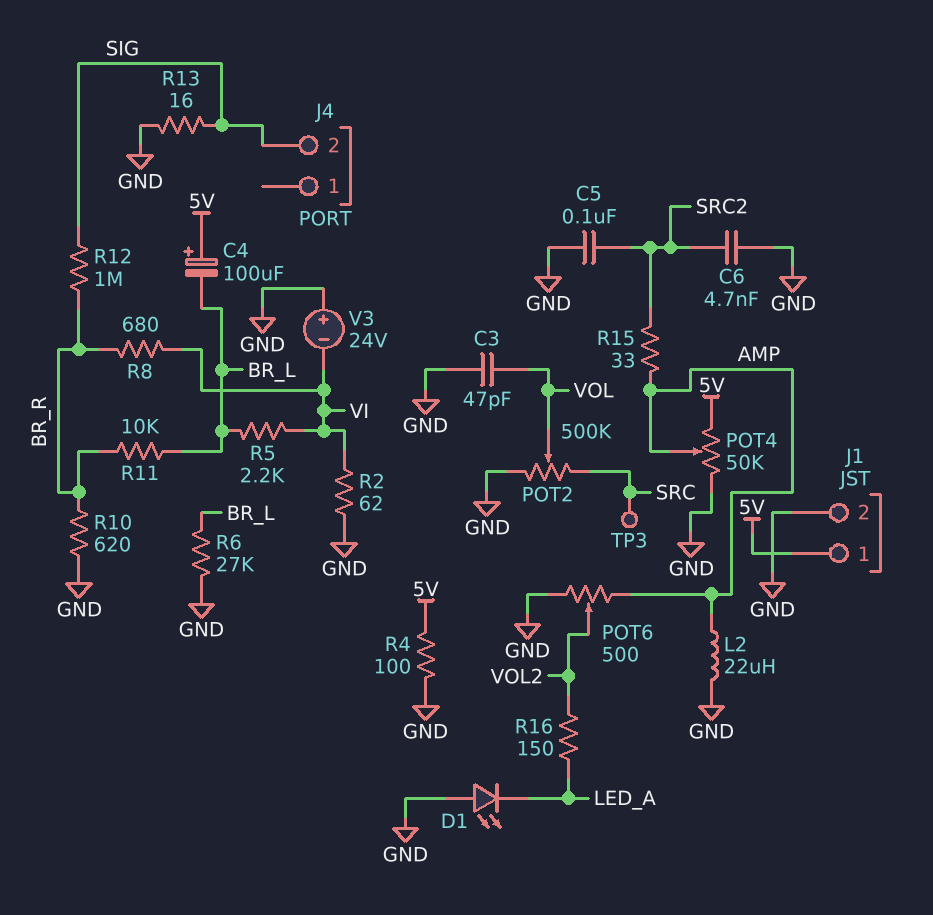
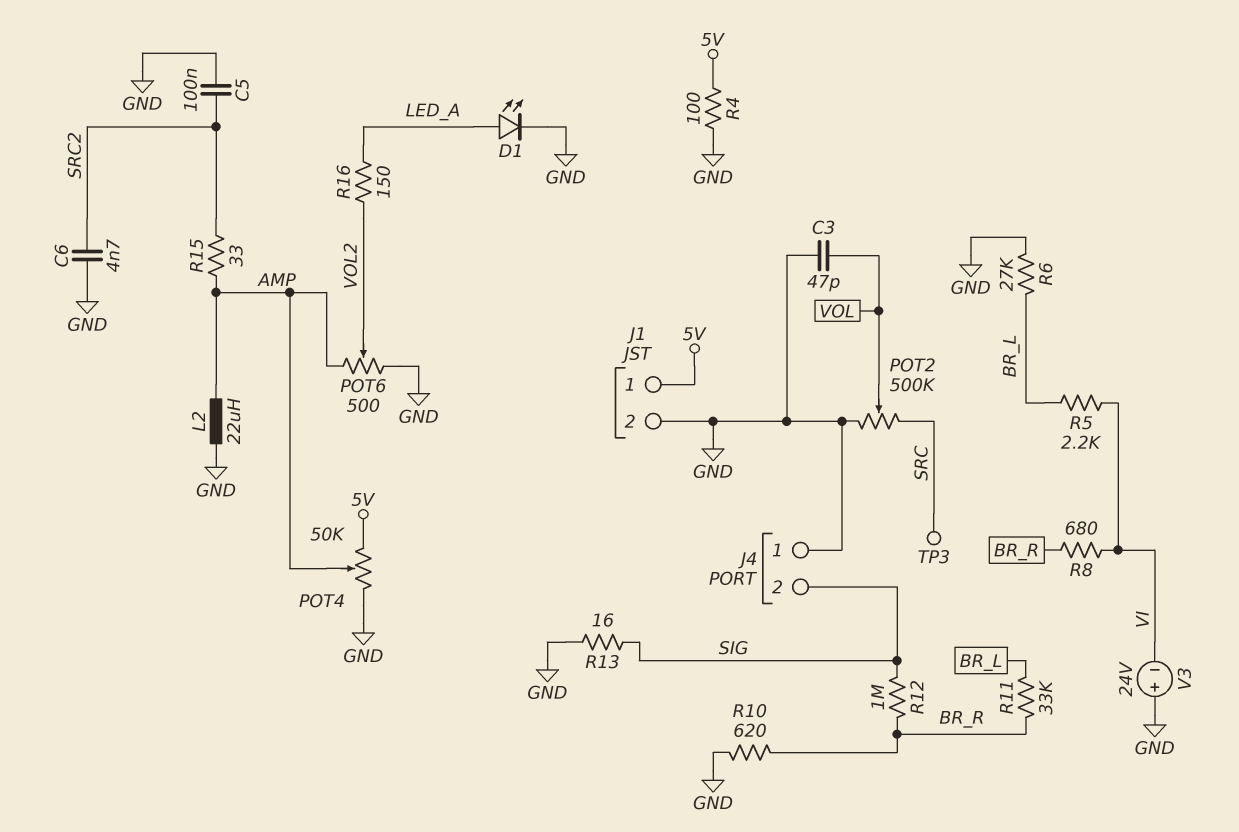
C4: 100uF (plus 5V, minus BR_L) -> none
D1: LED (A GND, K LED_A) -> LED (A LED_A, K GND)
J4 pin 1: none -> GND
R2: 62 (GND, VI) -> none
R11: 10k (BR_L, BR_R) -> 33k (BR_L, BR_R)

